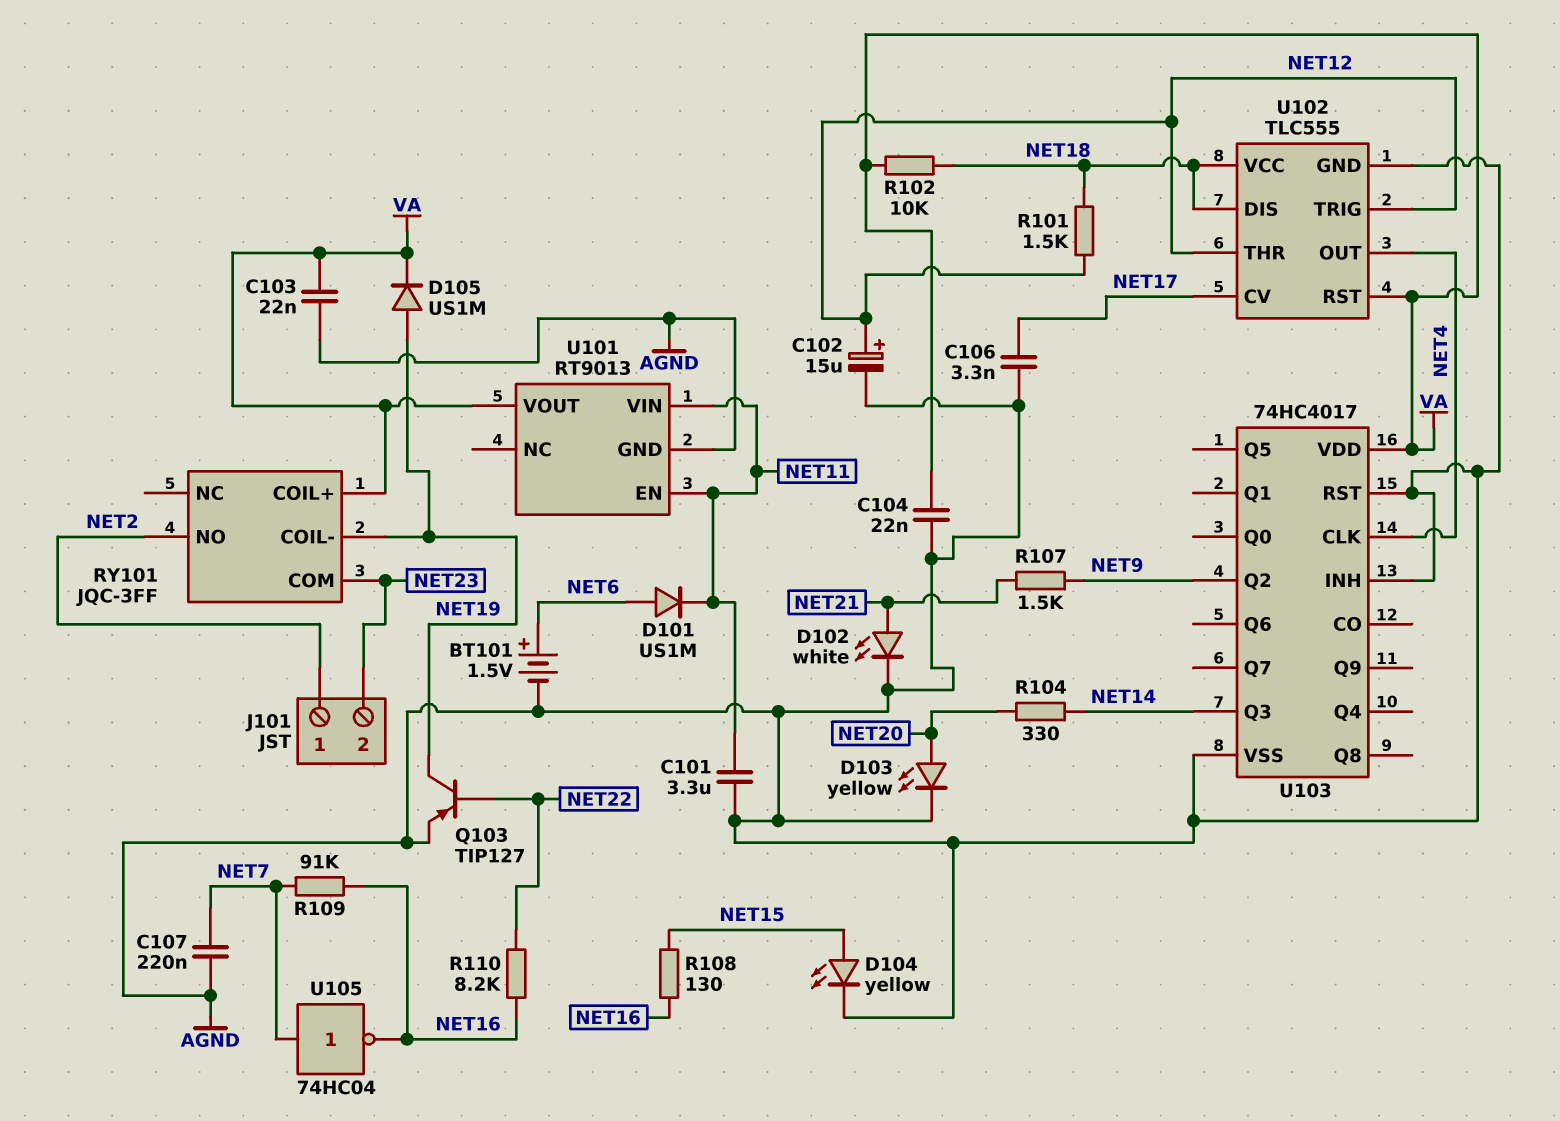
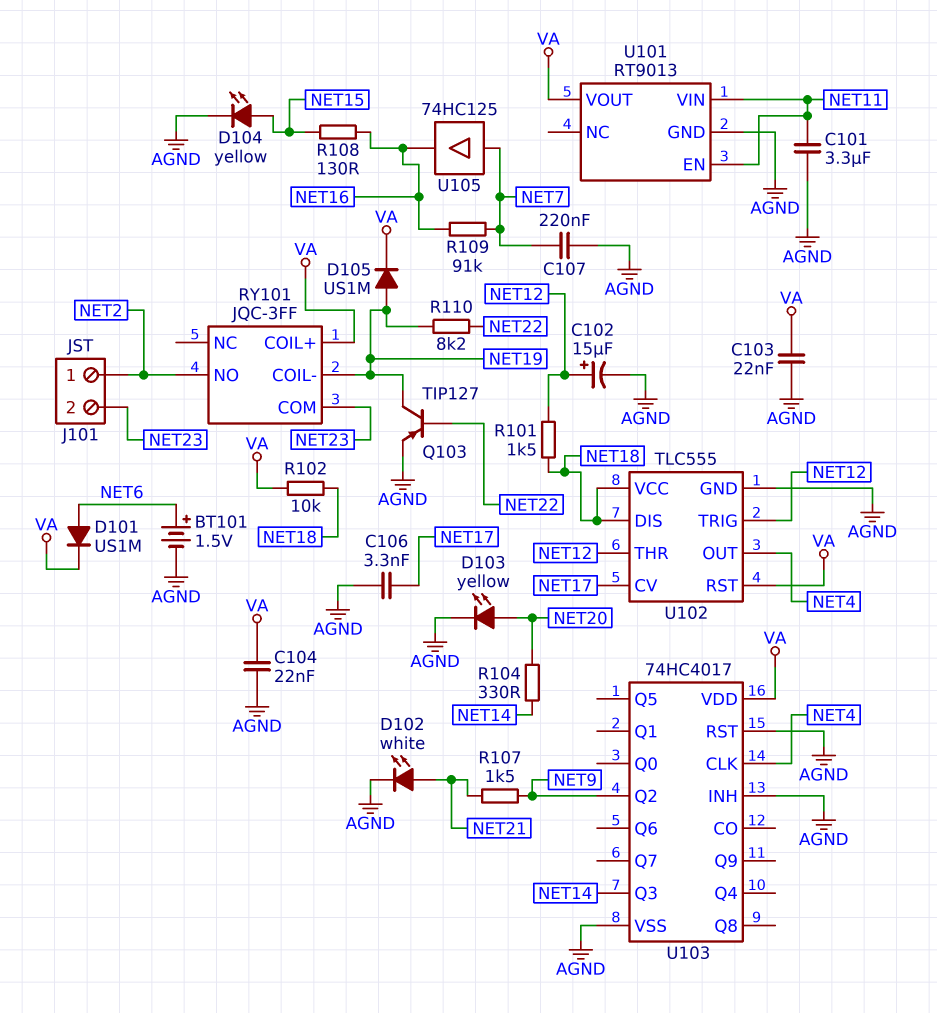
D101: diode US1M (A NET6, K NET11) -> diode US1M (A NET6, K VA)
R110: 8.2k (NET16, NET22) -> 8.2k (NET19, NET22)
U105: NOT 74HC04 (in NET7, out NET16) -> buffer 74HC125 (in NET7, out NET16)

